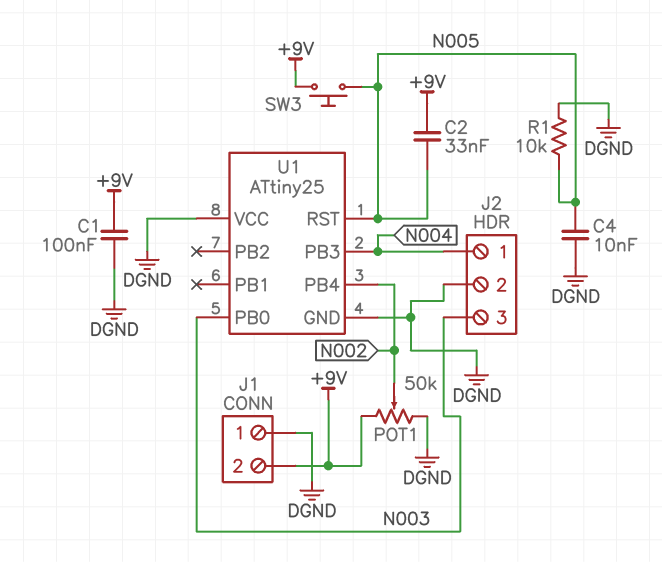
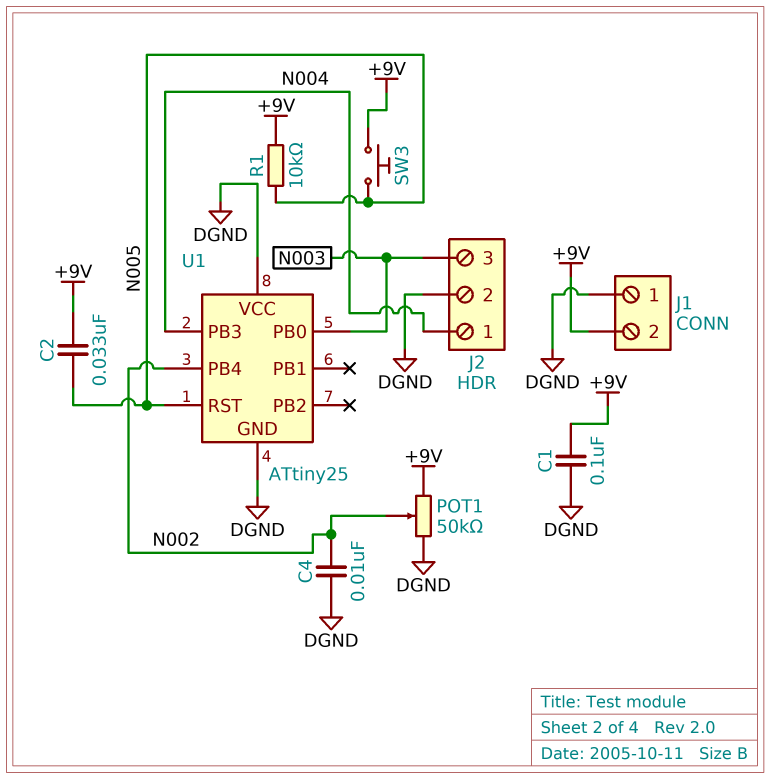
C4: 10nF (DGND, N005) -> 10nF (DGND, N002)
R1: 10k (DGND, N005) -> 10k (+9V, N005)

